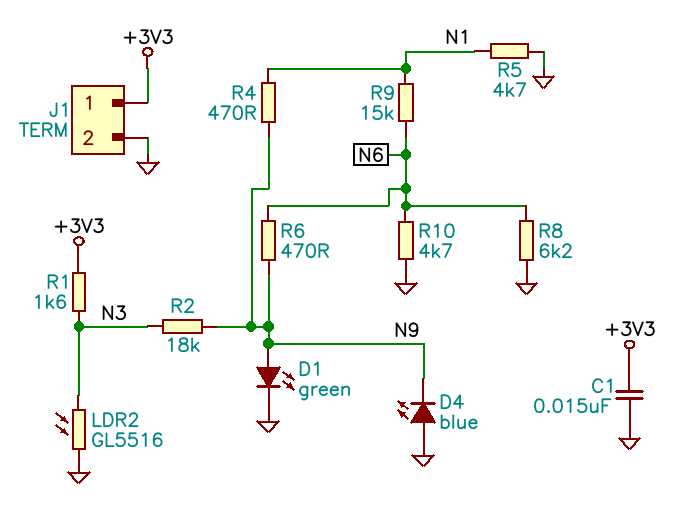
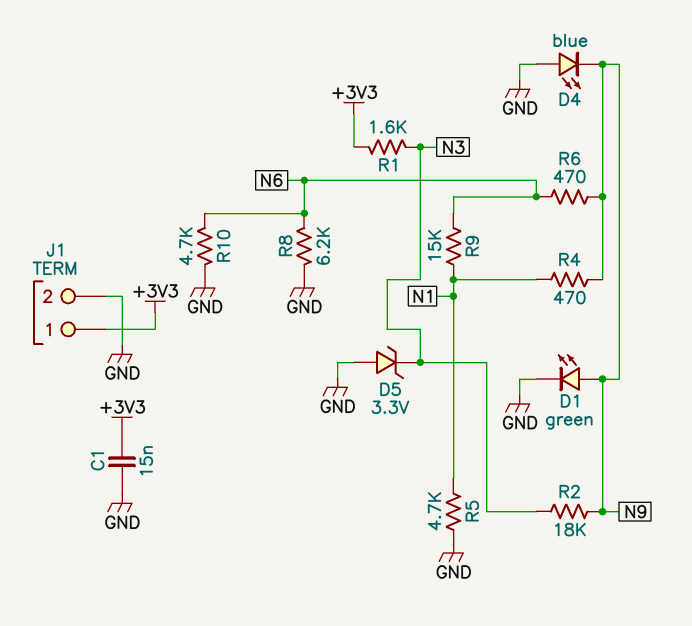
D5: none -> zener 3.3V (A GND, K N3)
LDR2: GL5516 (GND, N3) -> none

